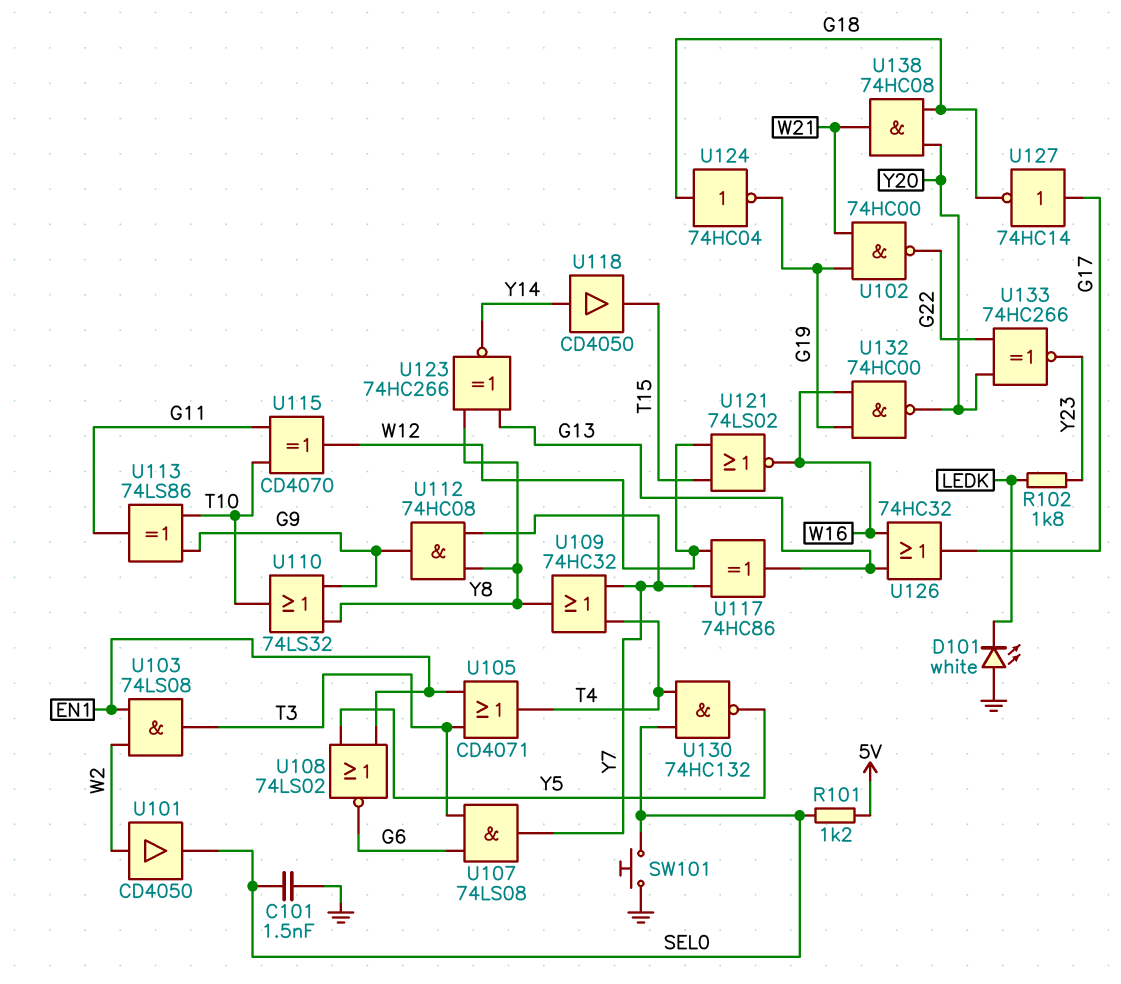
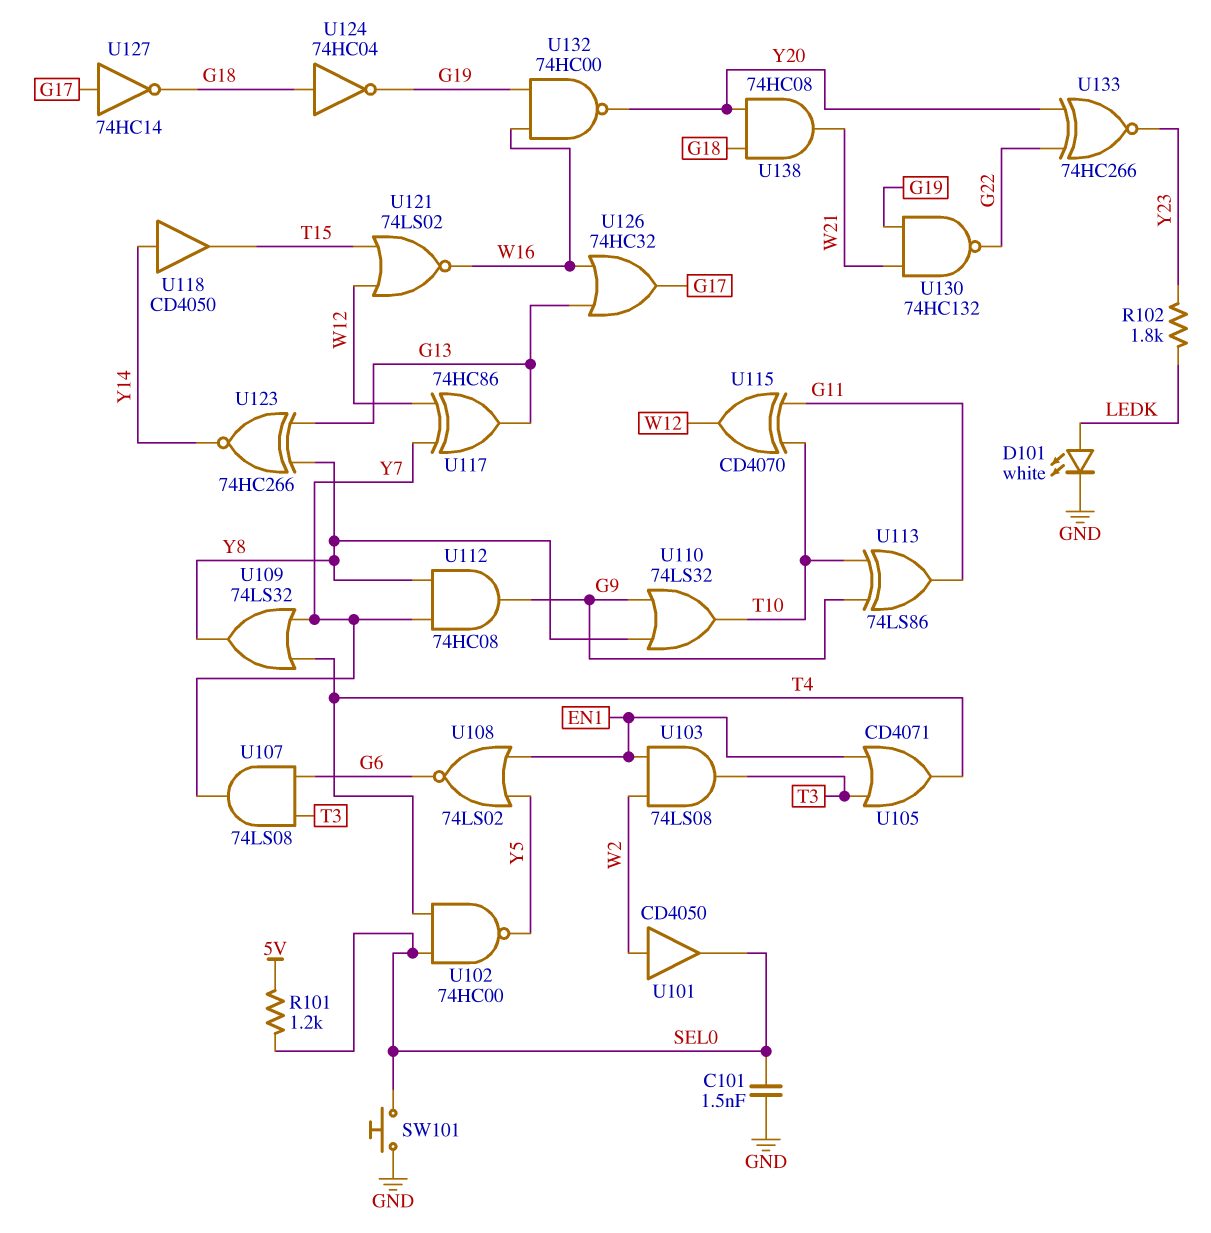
D101: LED white (A GND, K LEDK) -> LED white (A LEDK, K GND)
U102: NAND 74HC00 (in G19, in W21, out G22) -> NAND 74HC00 (in SEL0, in T4, out Y5)
U109: OR 74HC32 (in T4, in Y7, out Y8) -> OR 74LS32 (in T4, in Y7, out Y8)
U130: NAND 74HC132 (in SEL0, in T4, out Y5) -> NAND 74HC132 (in G19, in W21, out G22)

